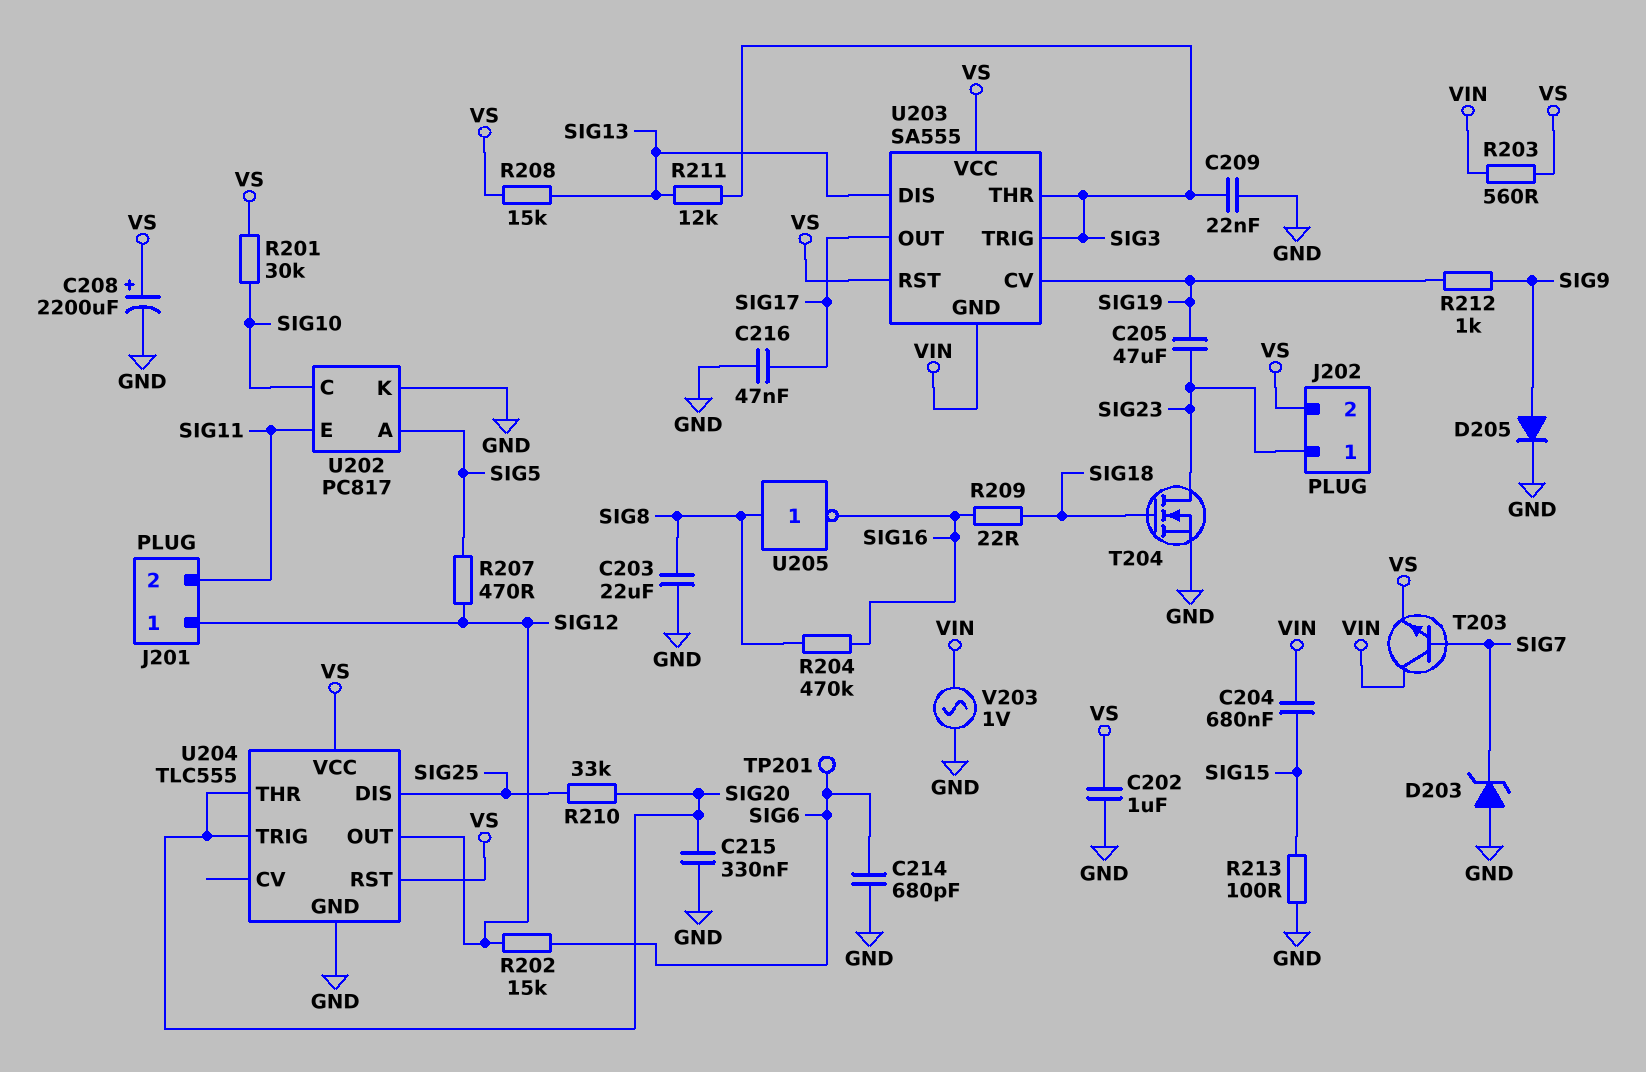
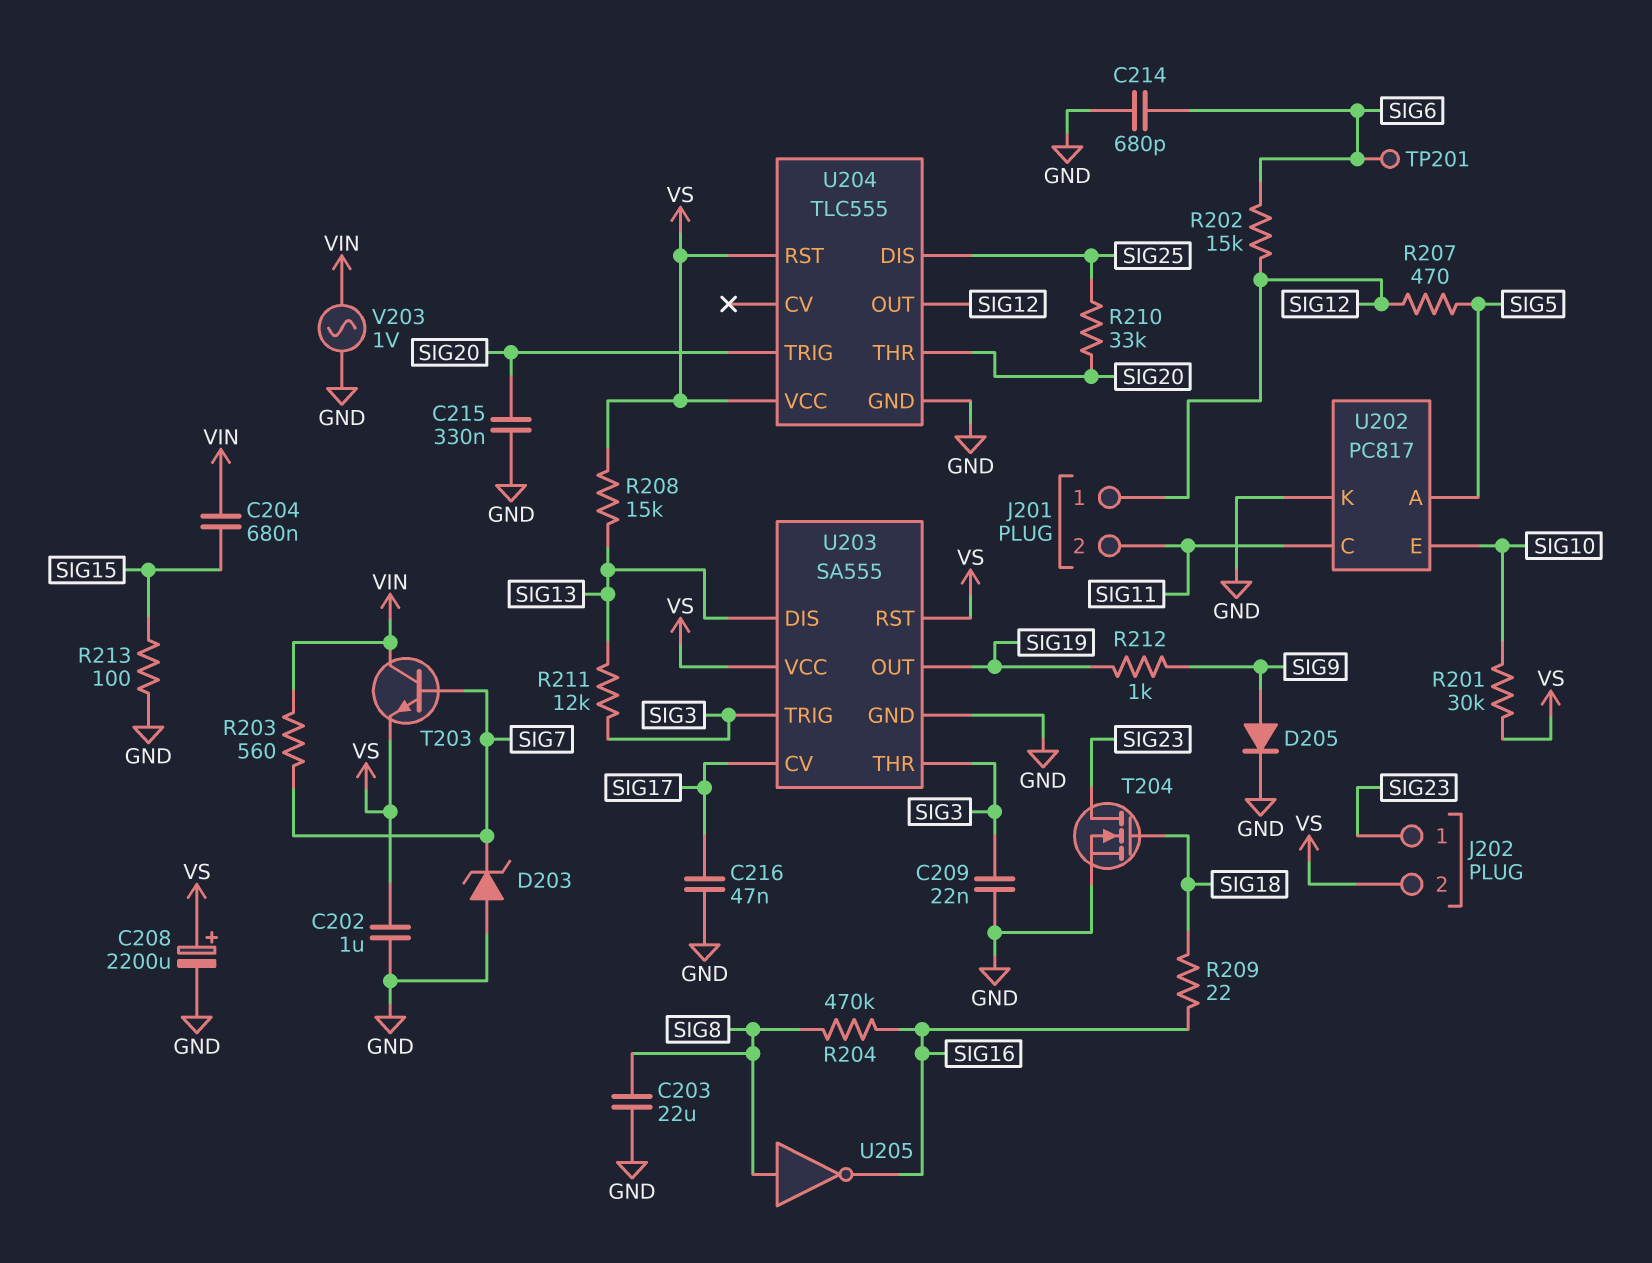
C205: 47uF (SIG19, SIG23) -> none
R203: 560 (VIN, VS) -> 560 (SIG7, VIN)
U202 pin C: SIG10 -> SIG11
U202 pin E: SIG11 -> SIG10
U203 pin CV: SIG19 -> SIG17
U203 pin GND: VIN -> GND
U203 pin OUT: SIG17 -> SIG19

